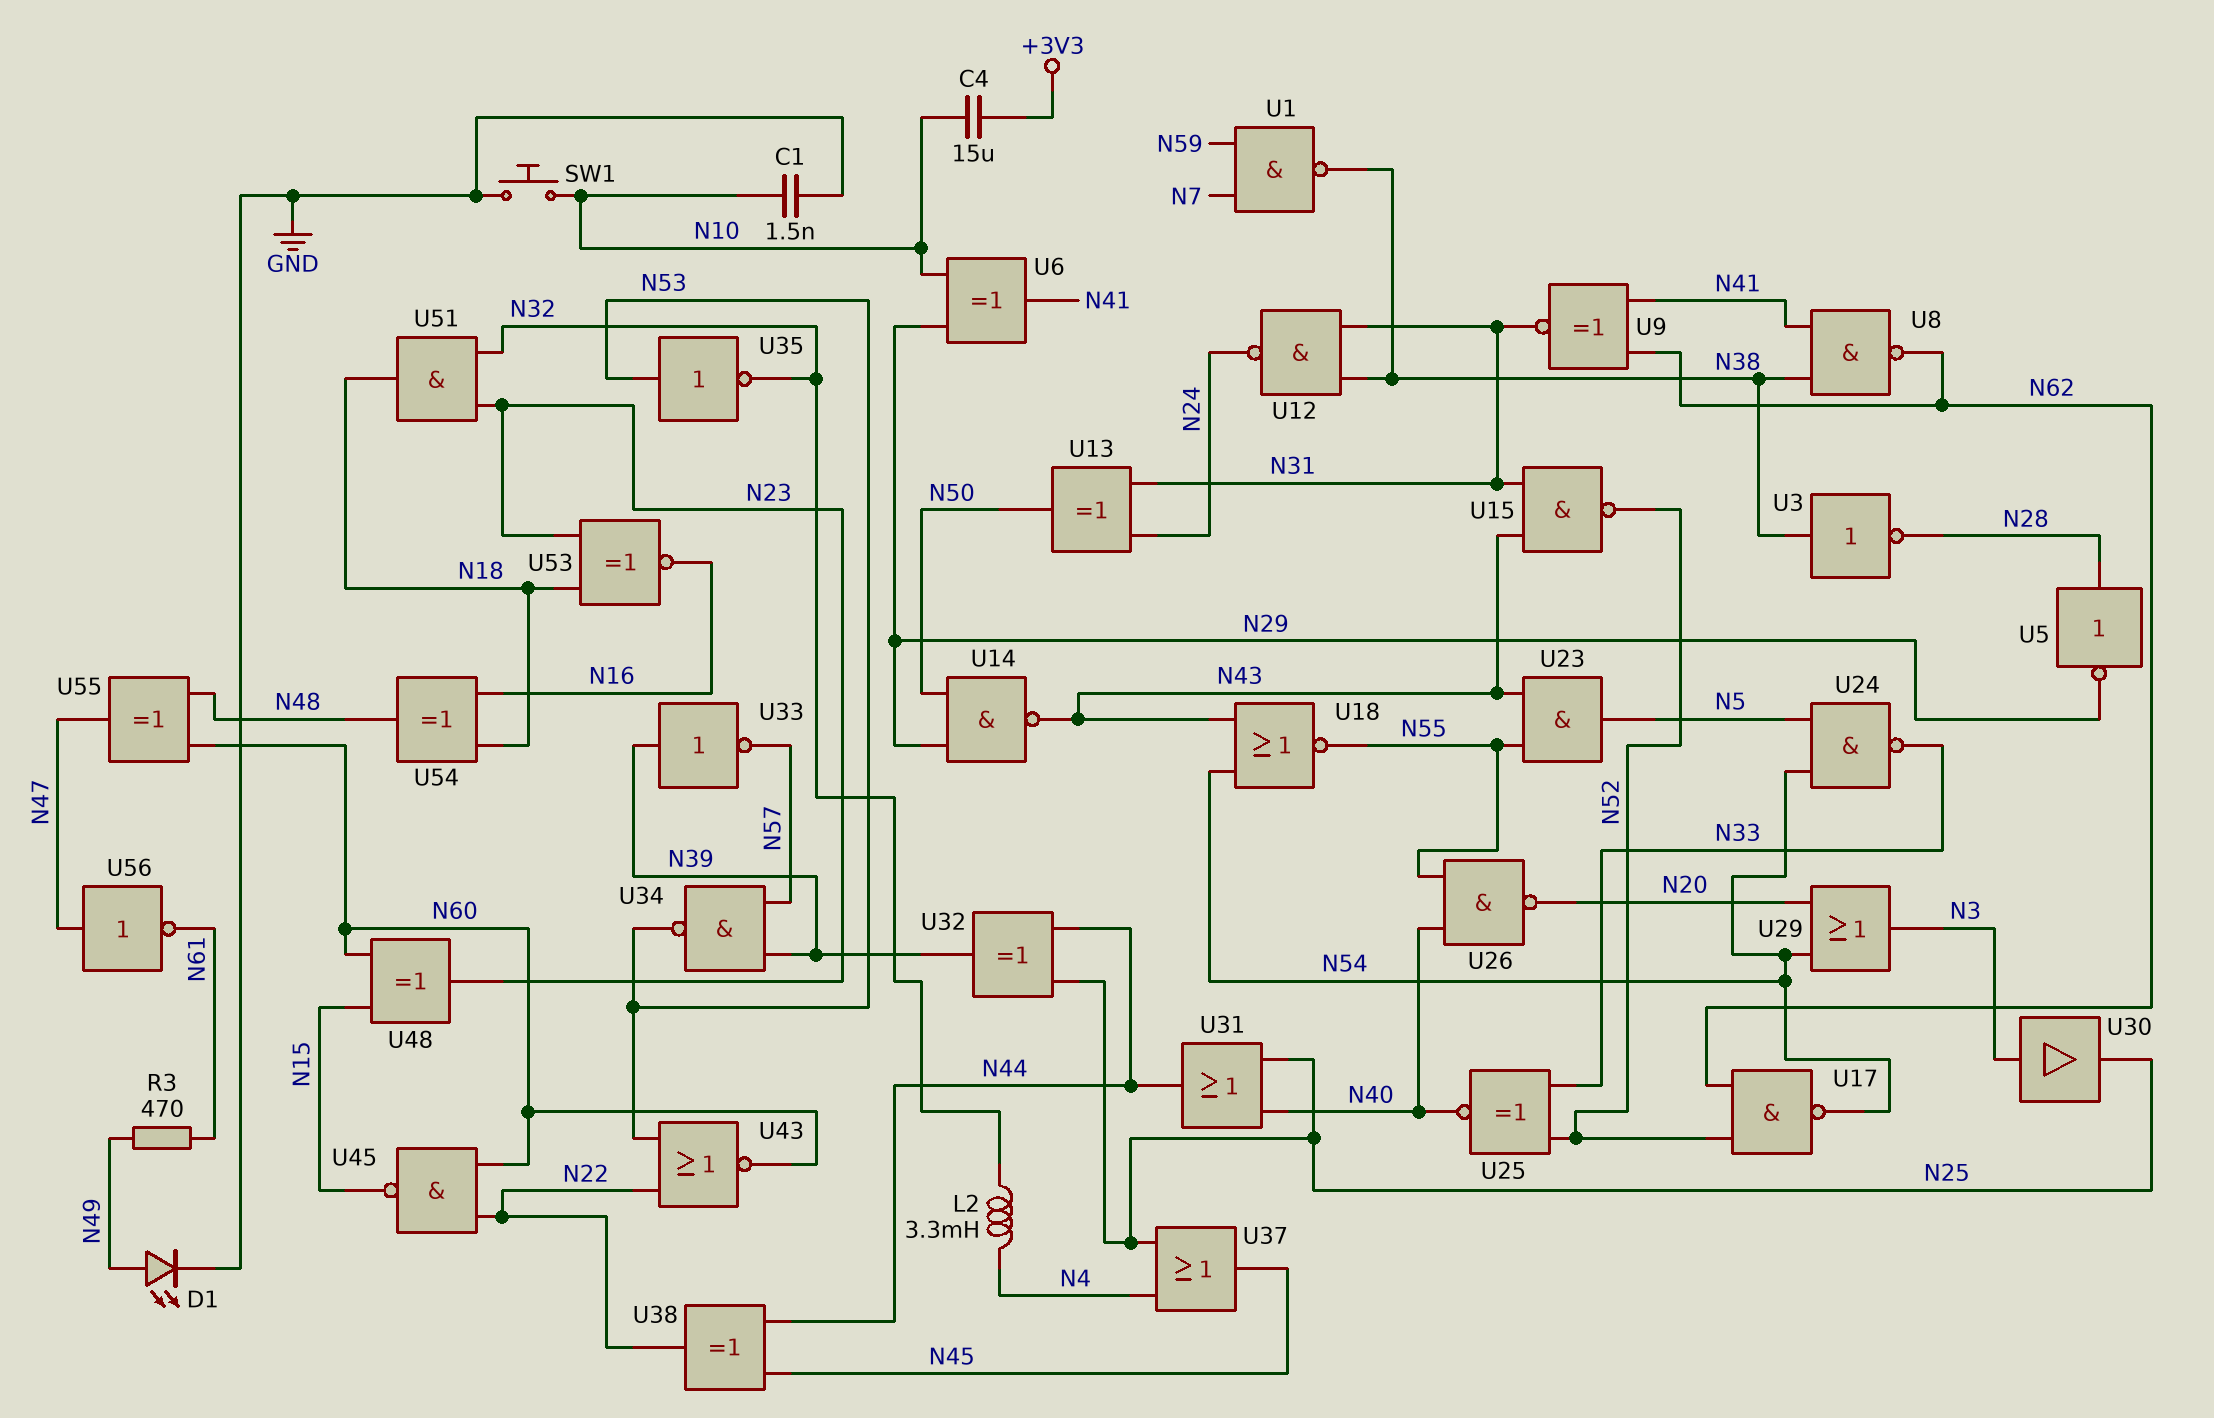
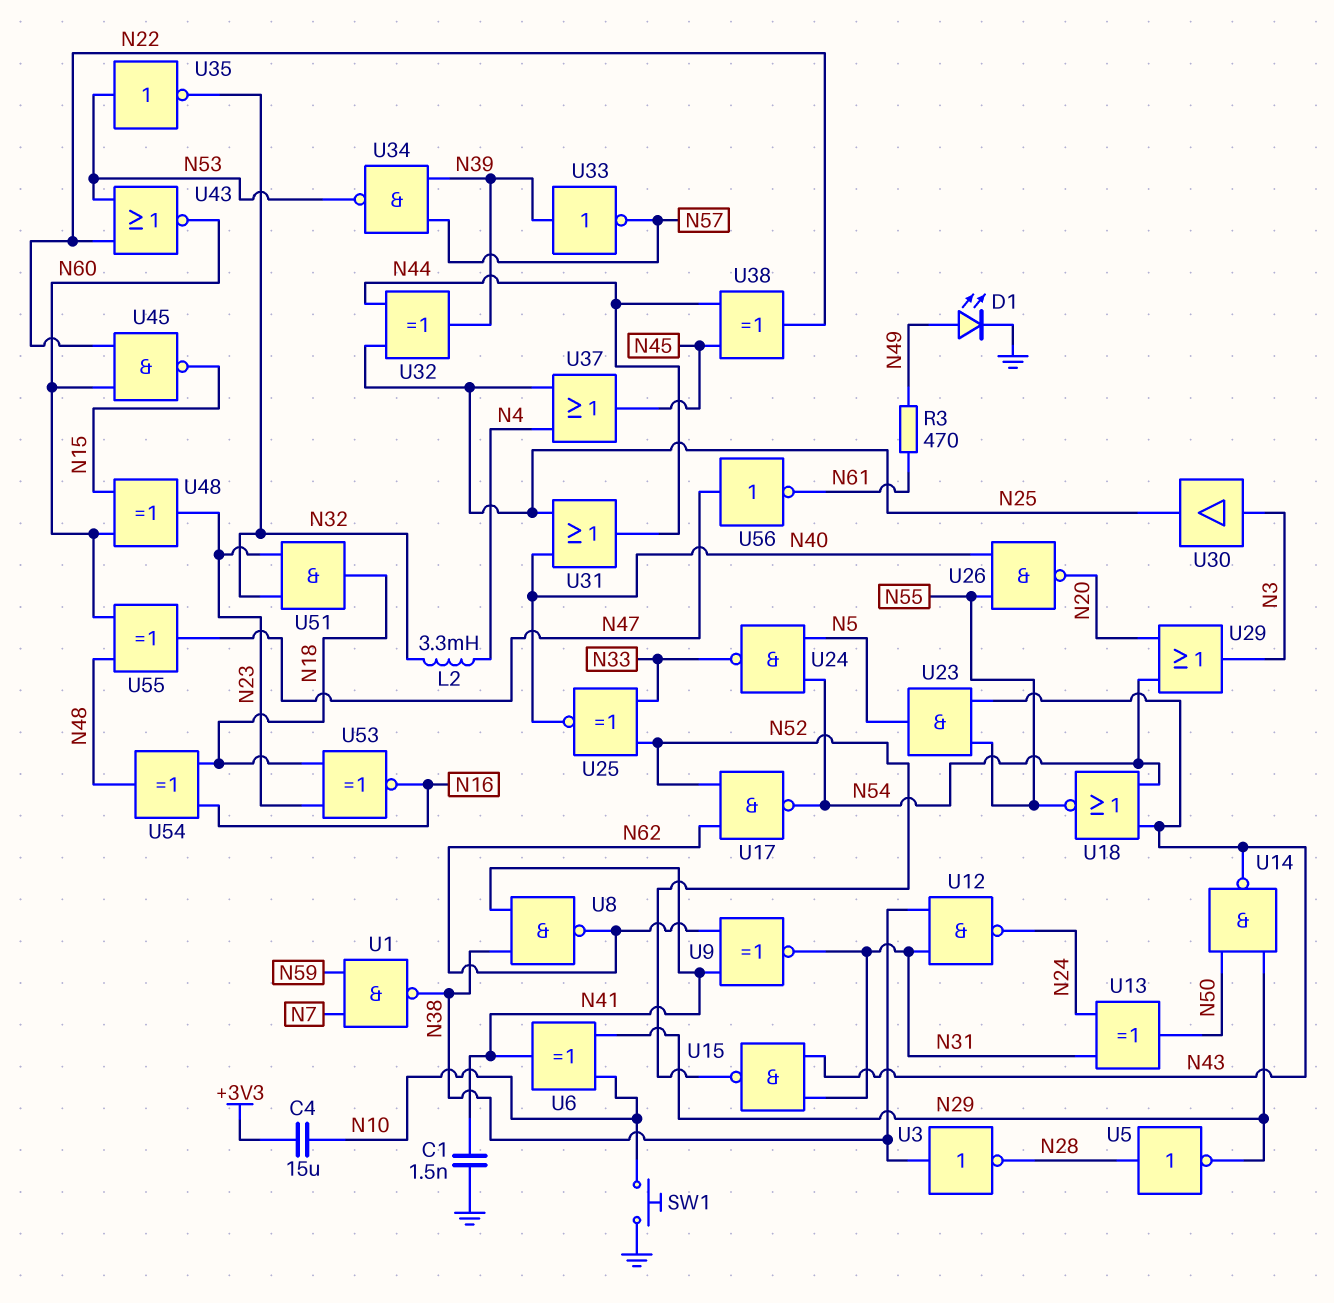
C1: 1.5nF (GND, N10) -> 1.5nF (GND, N41)

